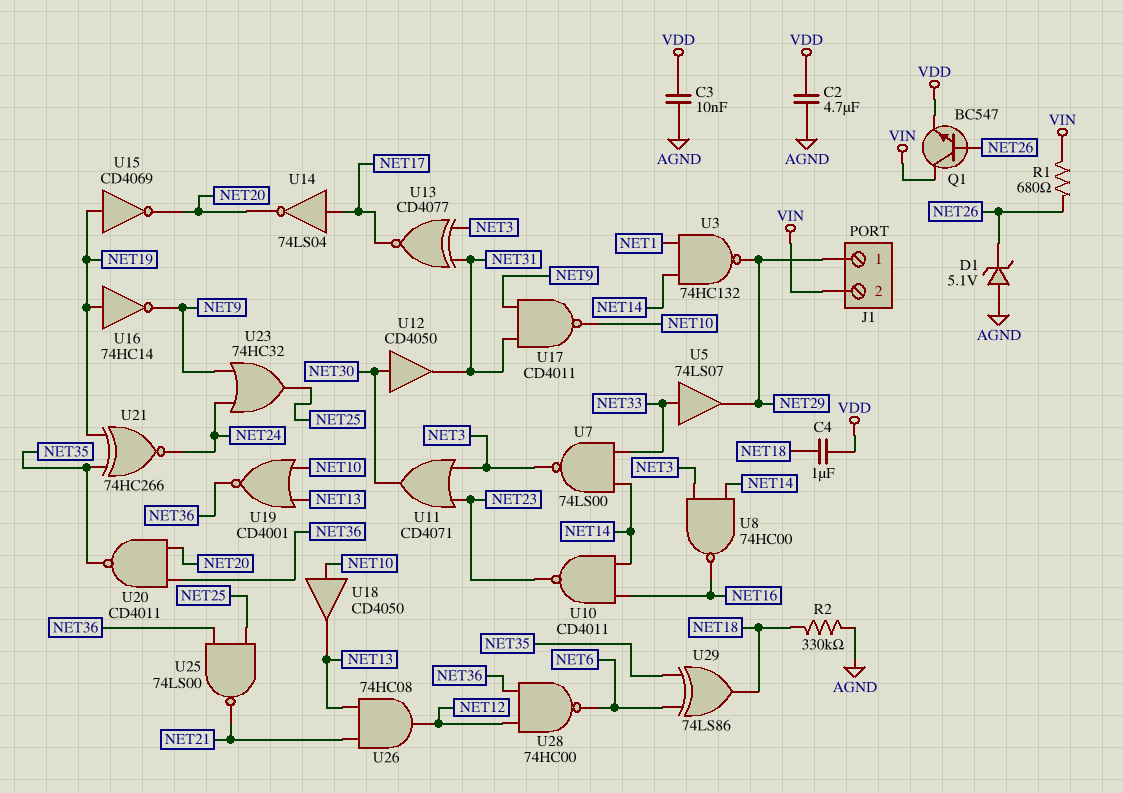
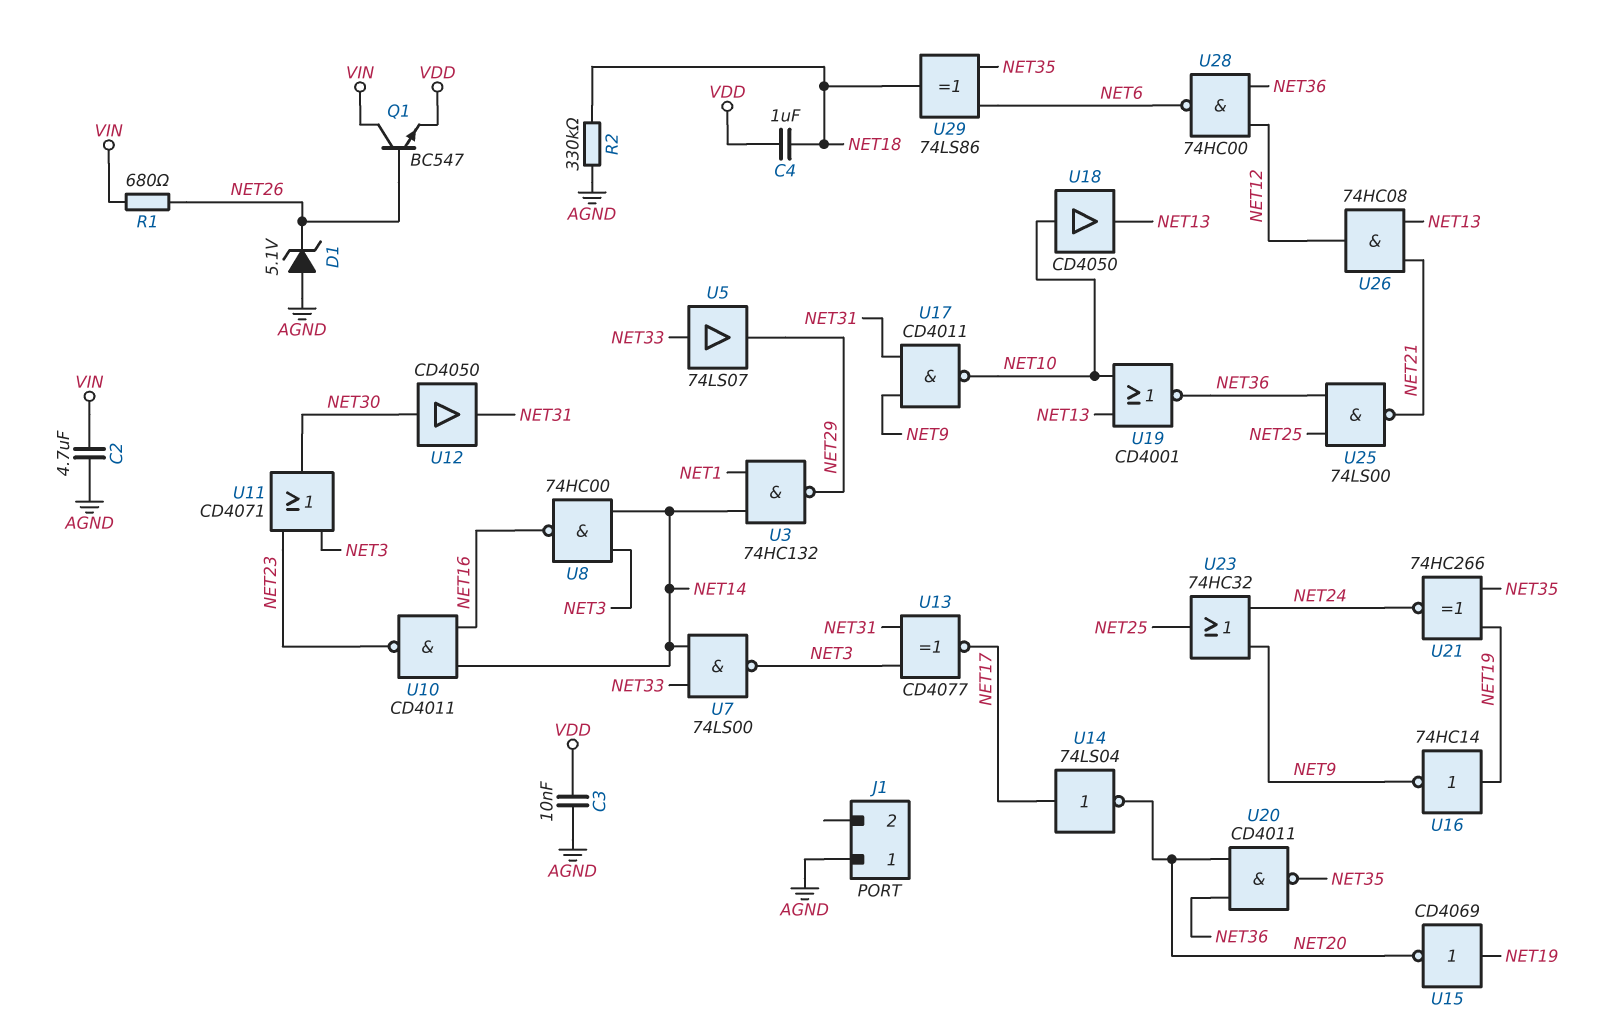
C2: 4.7uF (AGND, VDD) -> 4.7uF (AGND, VIN)
J1 pin 1: NET29 -> AGND
J1 pin 2: VIN -> none

